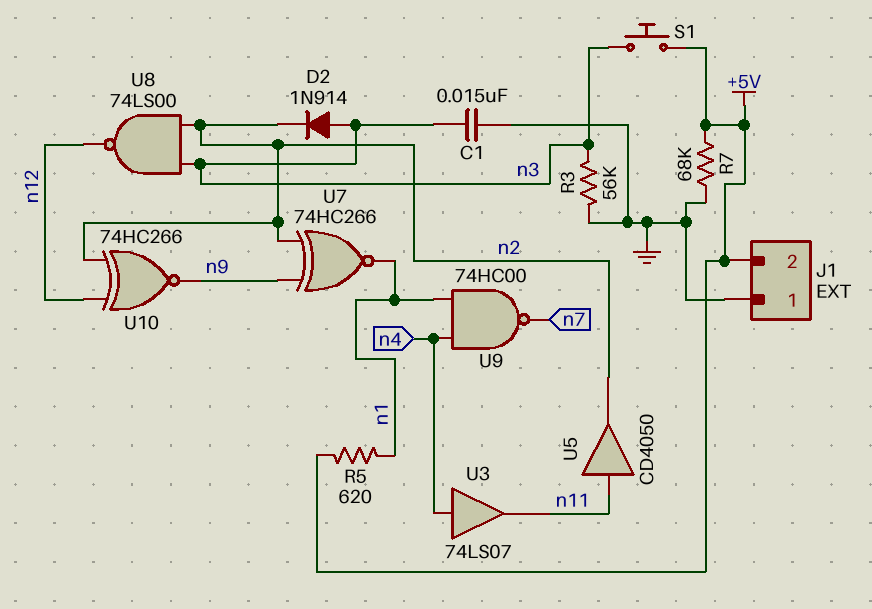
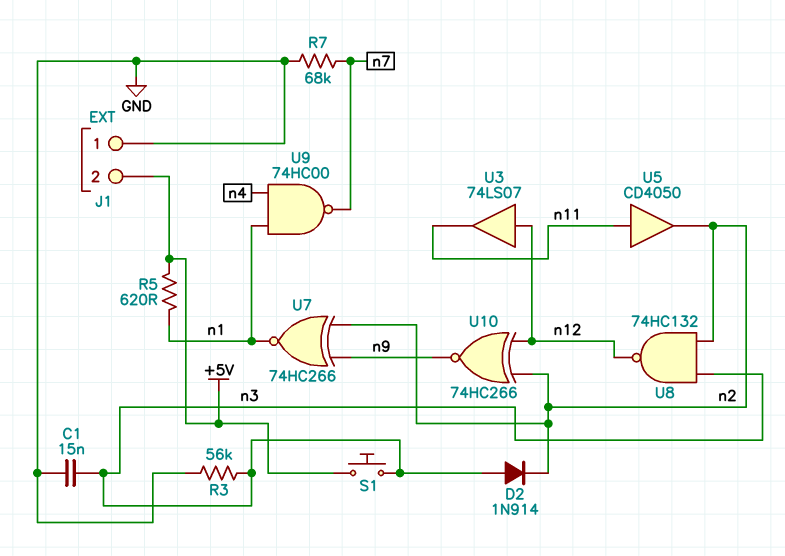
R7: 68k (+5V, GND) -> 68k (GND, n7)
U3: buffer 74LS07 (in n4, out n11) -> buffer 74LS07 (in n12, out n11)
U8: NAND 74LS00 (in n2, in n3, out n12) -> NAND 74HC132 (in n2, in n3, out n12)

